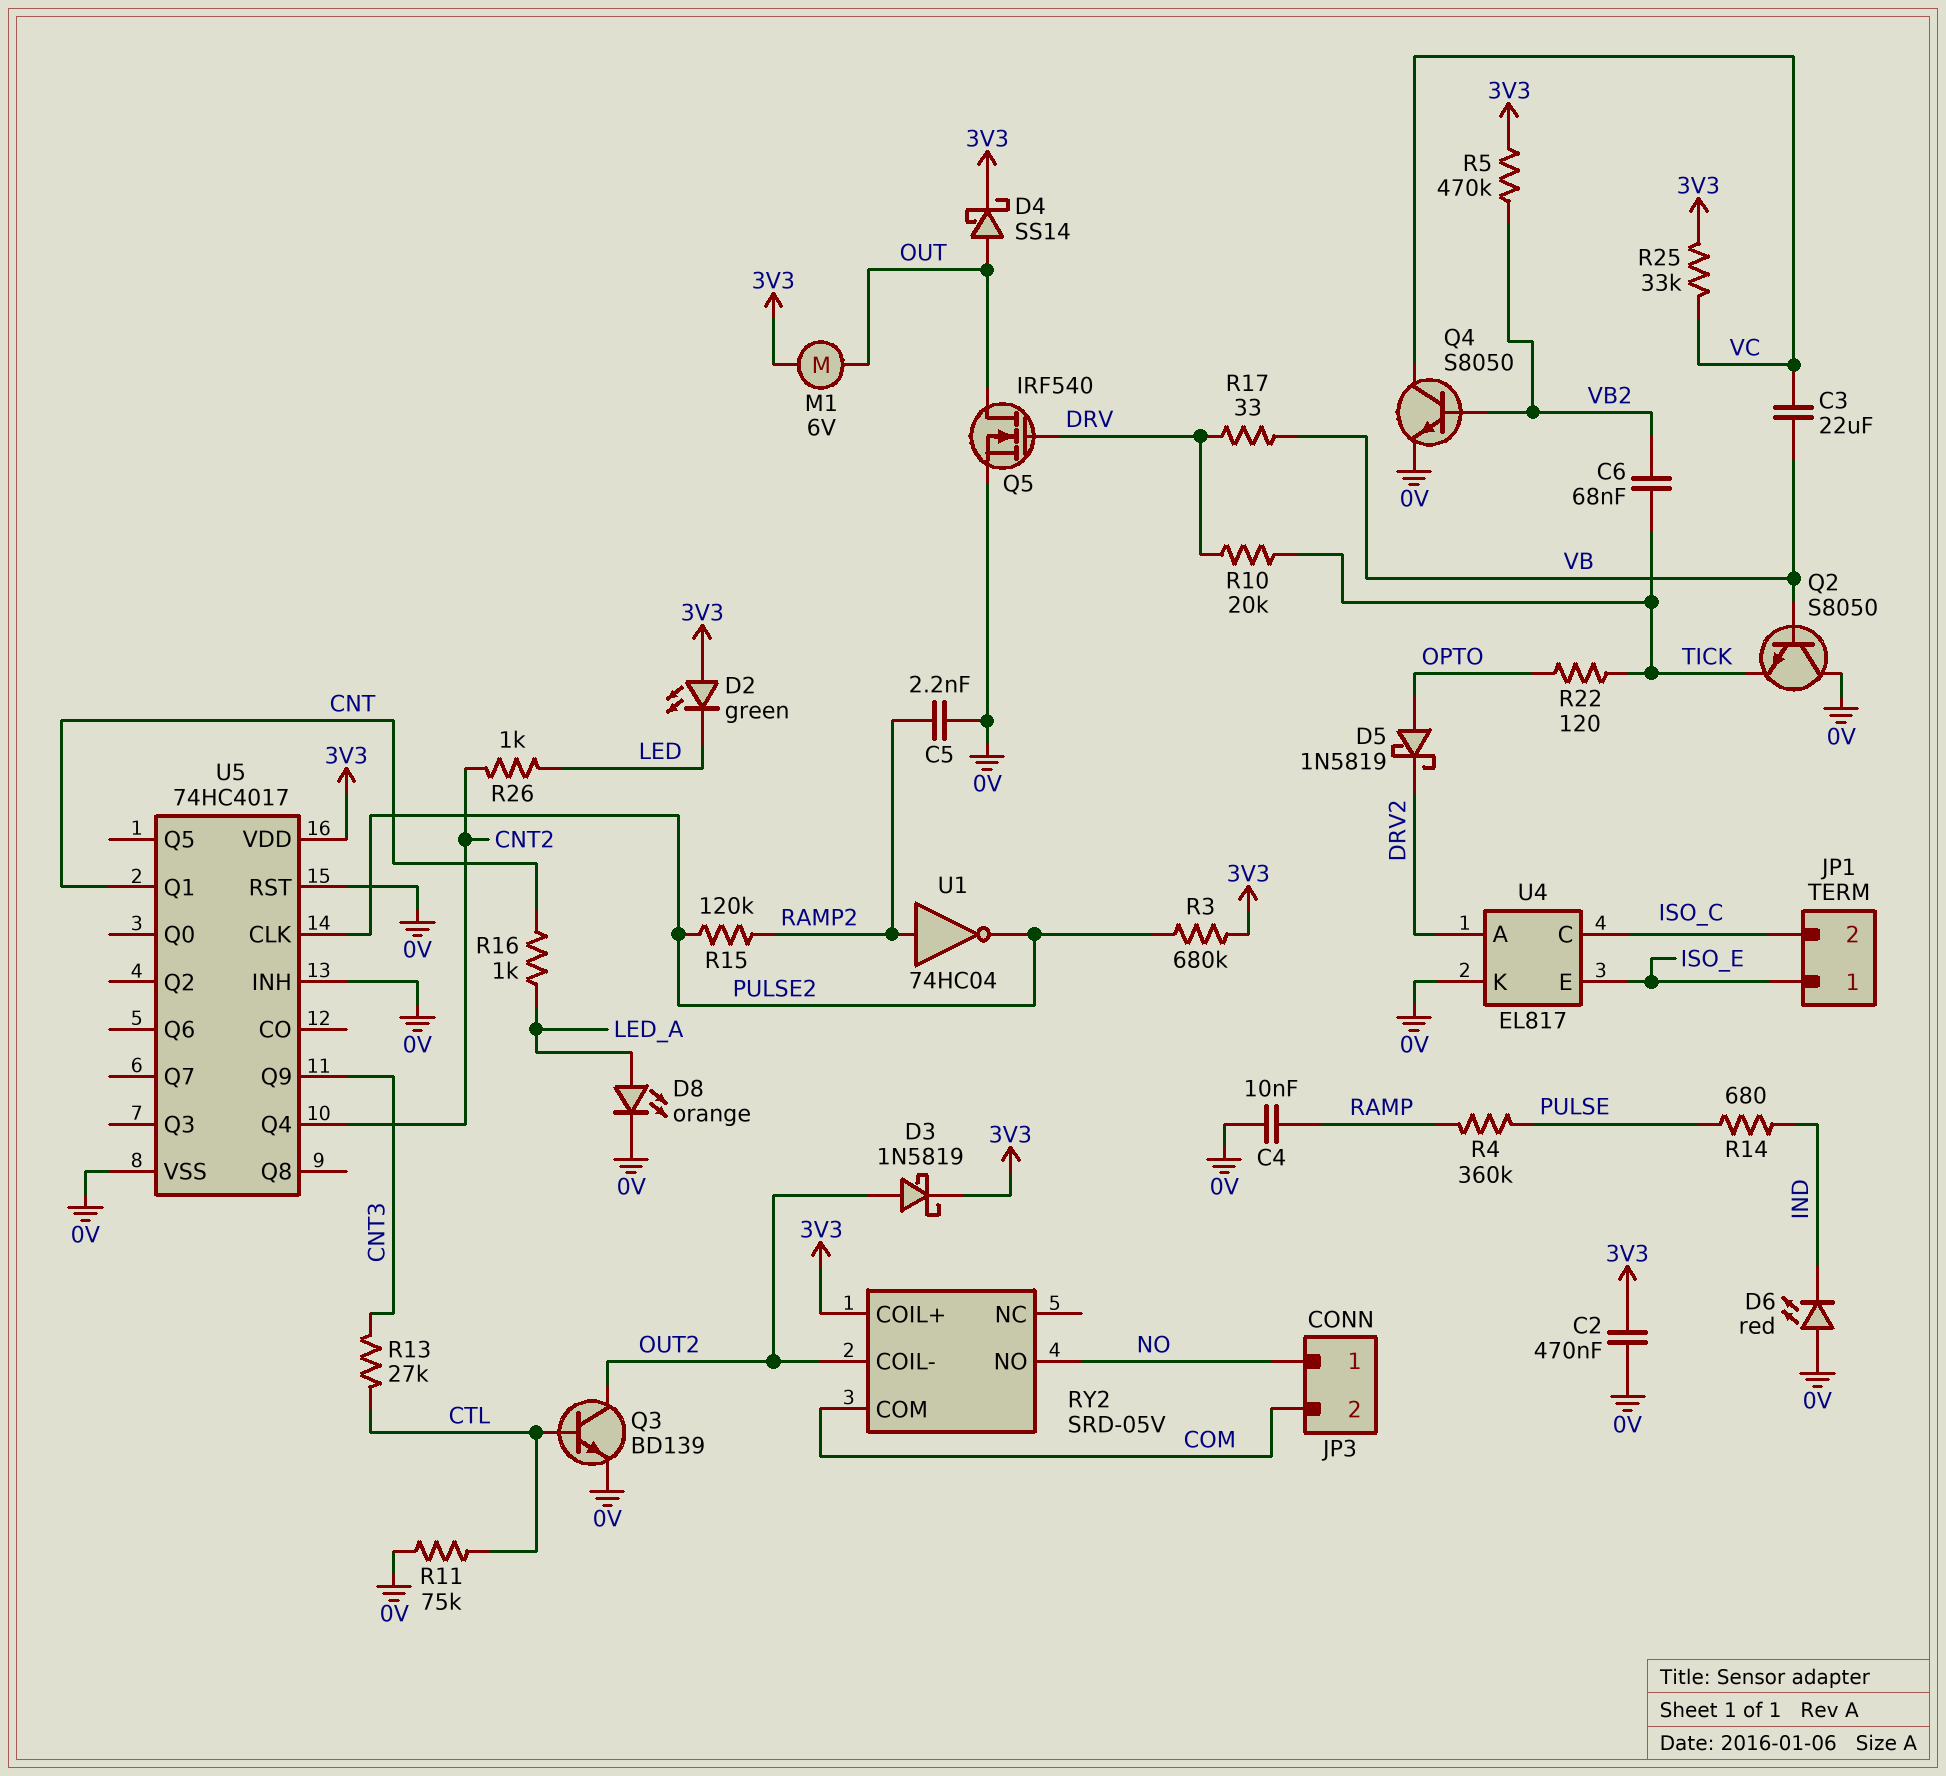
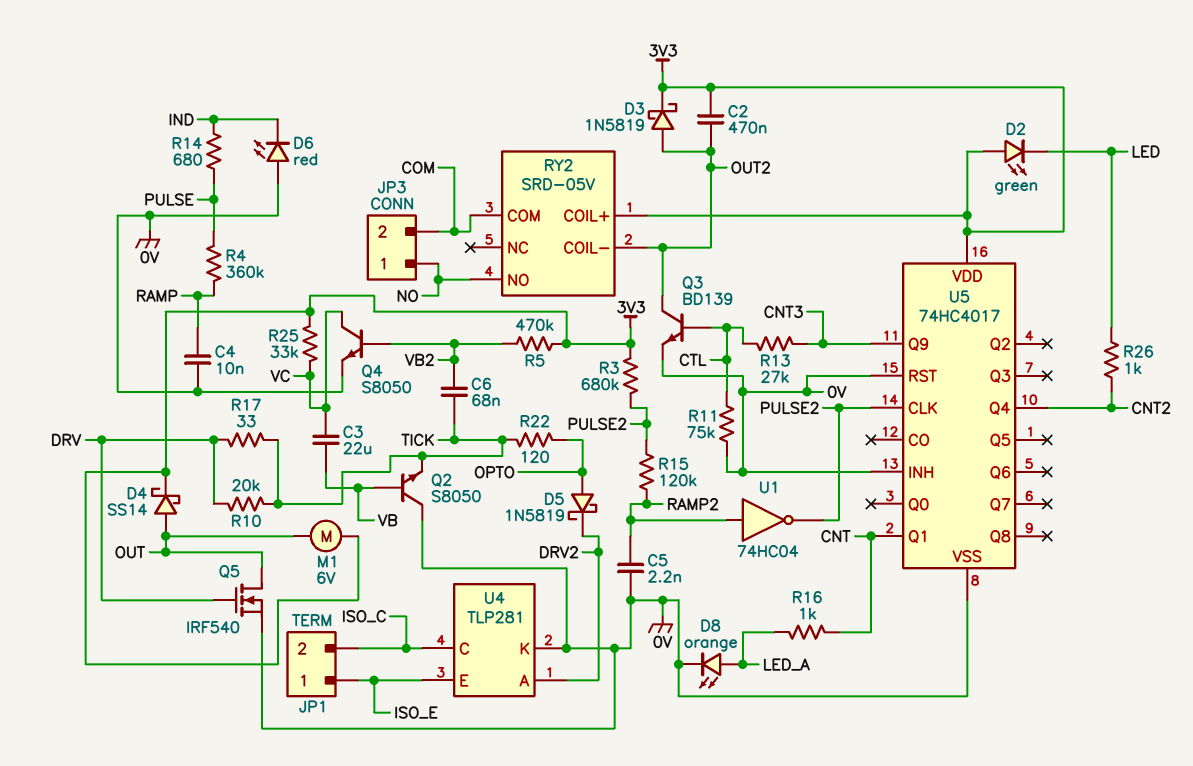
C2: 470nF (0V, 3V3) -> 470nF (3V3, OUT2)
R17: 33 (DRV, VB) -> 33 (DRV, TICK)
U4: EL817 -> TLP281

